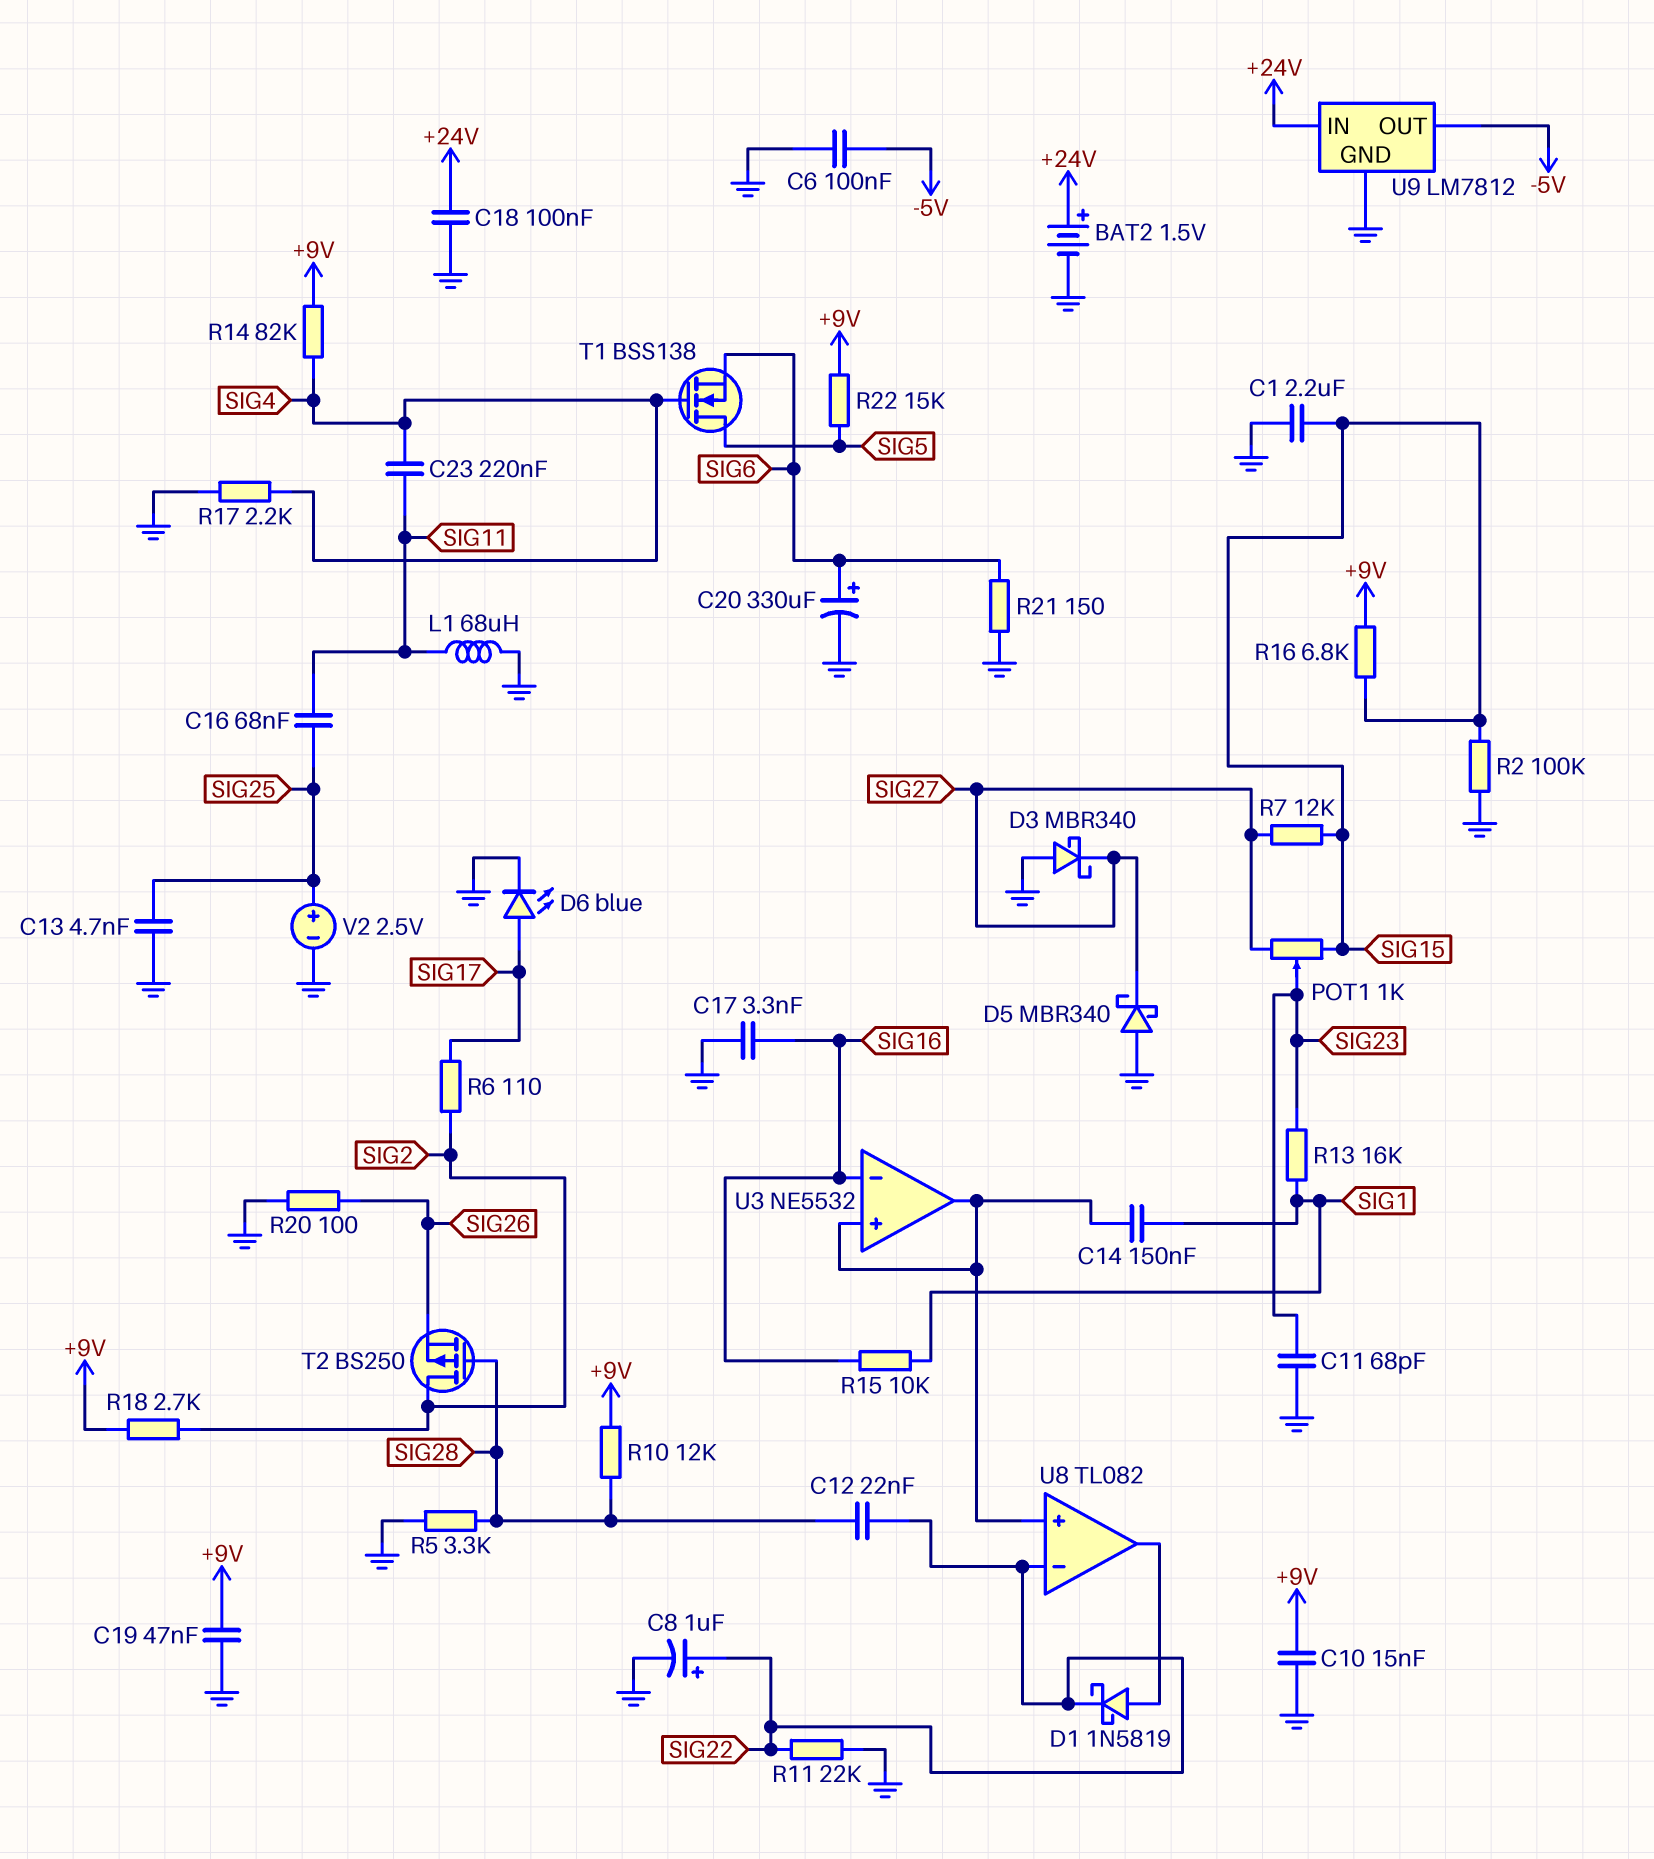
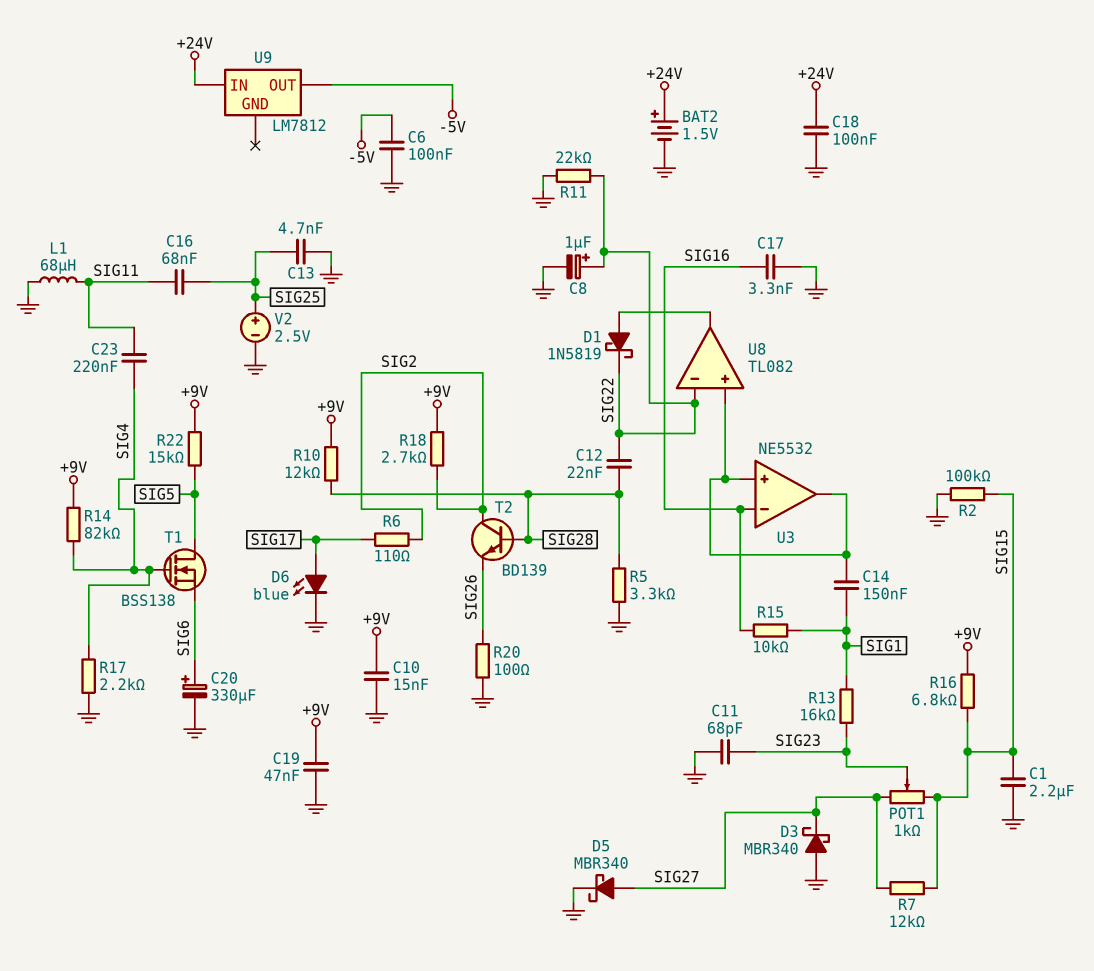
D5: schottky MBR340 (A GND, K SIG27) -> schottky MBR340 (A SIG27, K GND)
R21: 150 (GND, SIG6) -> none
T2: PMOS BS250 (G SIG28, D SIG2, S SIG26) -> NPN BD139 (B SIG28, C SIG2, E SIG26)
U9 pin GND: GND -> none

